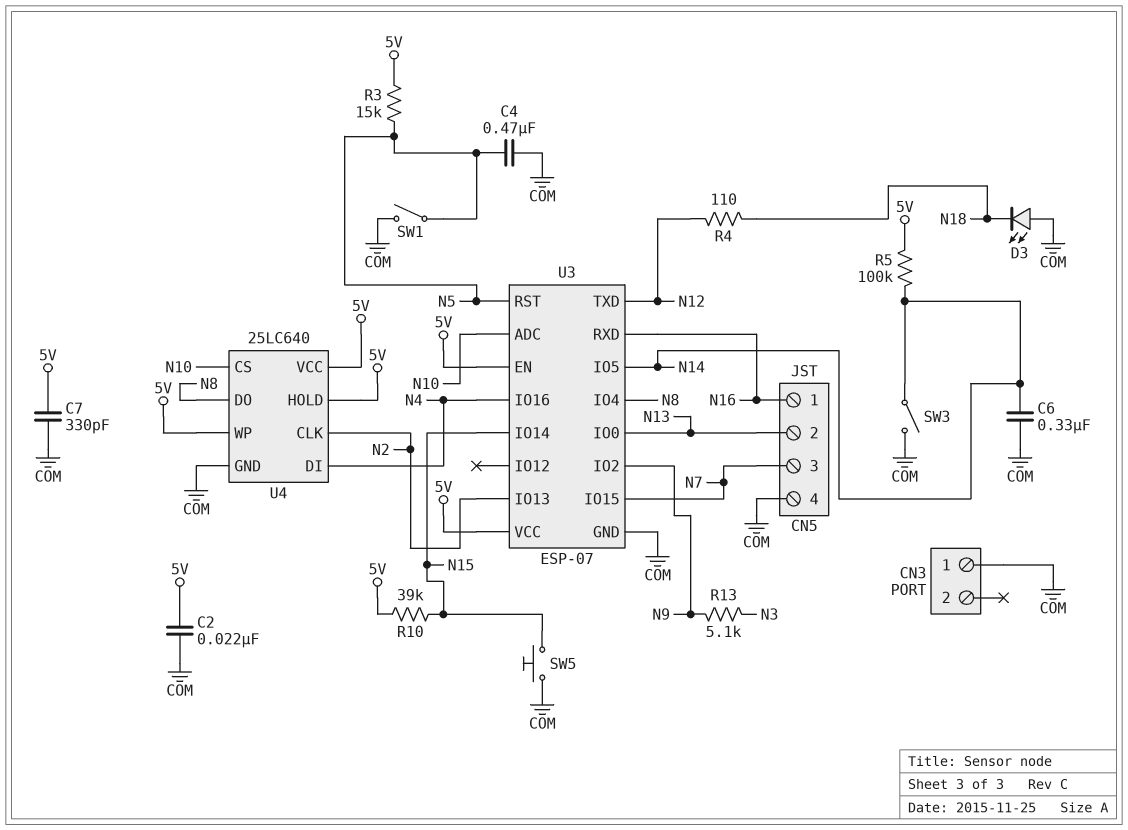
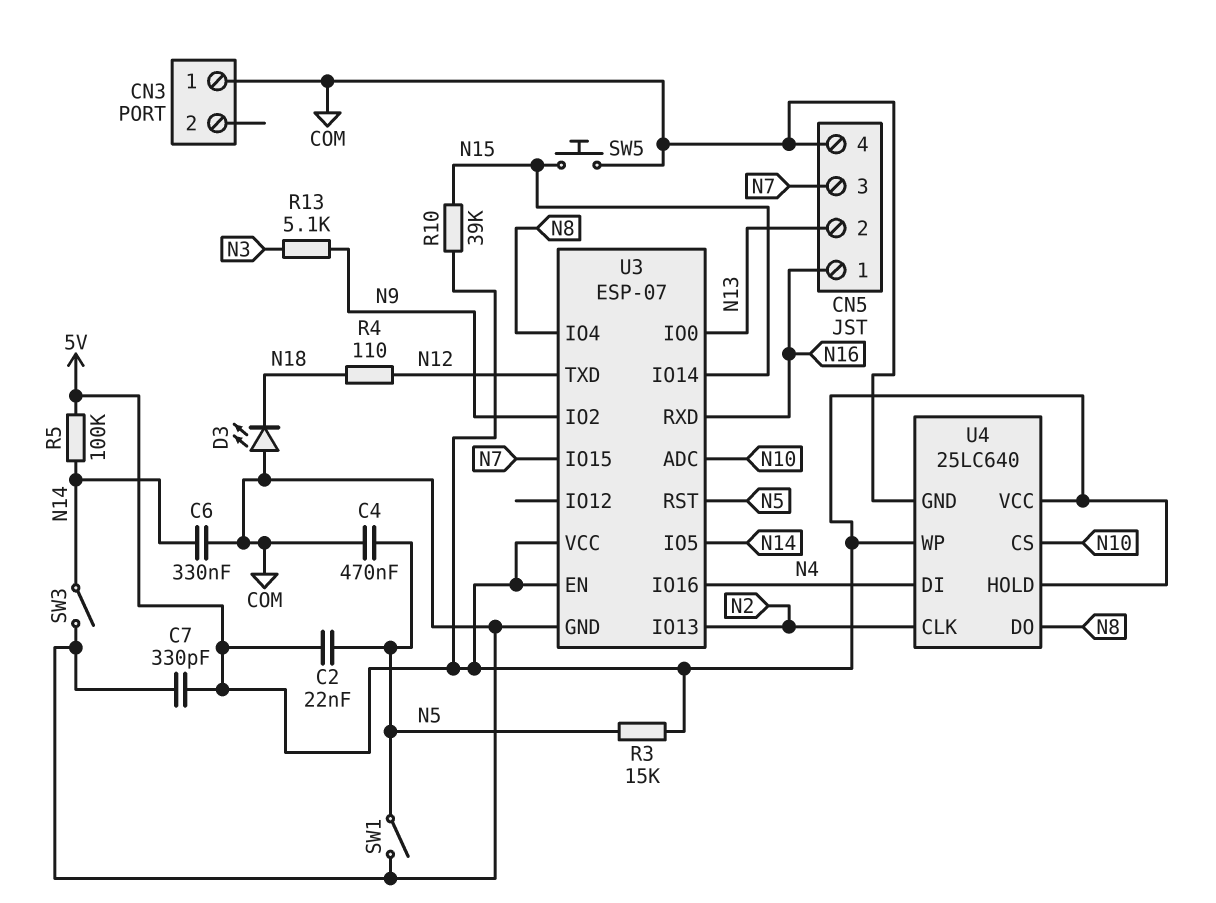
C2: 22nF (5V, COM) -> 22nF (5V, N5)

